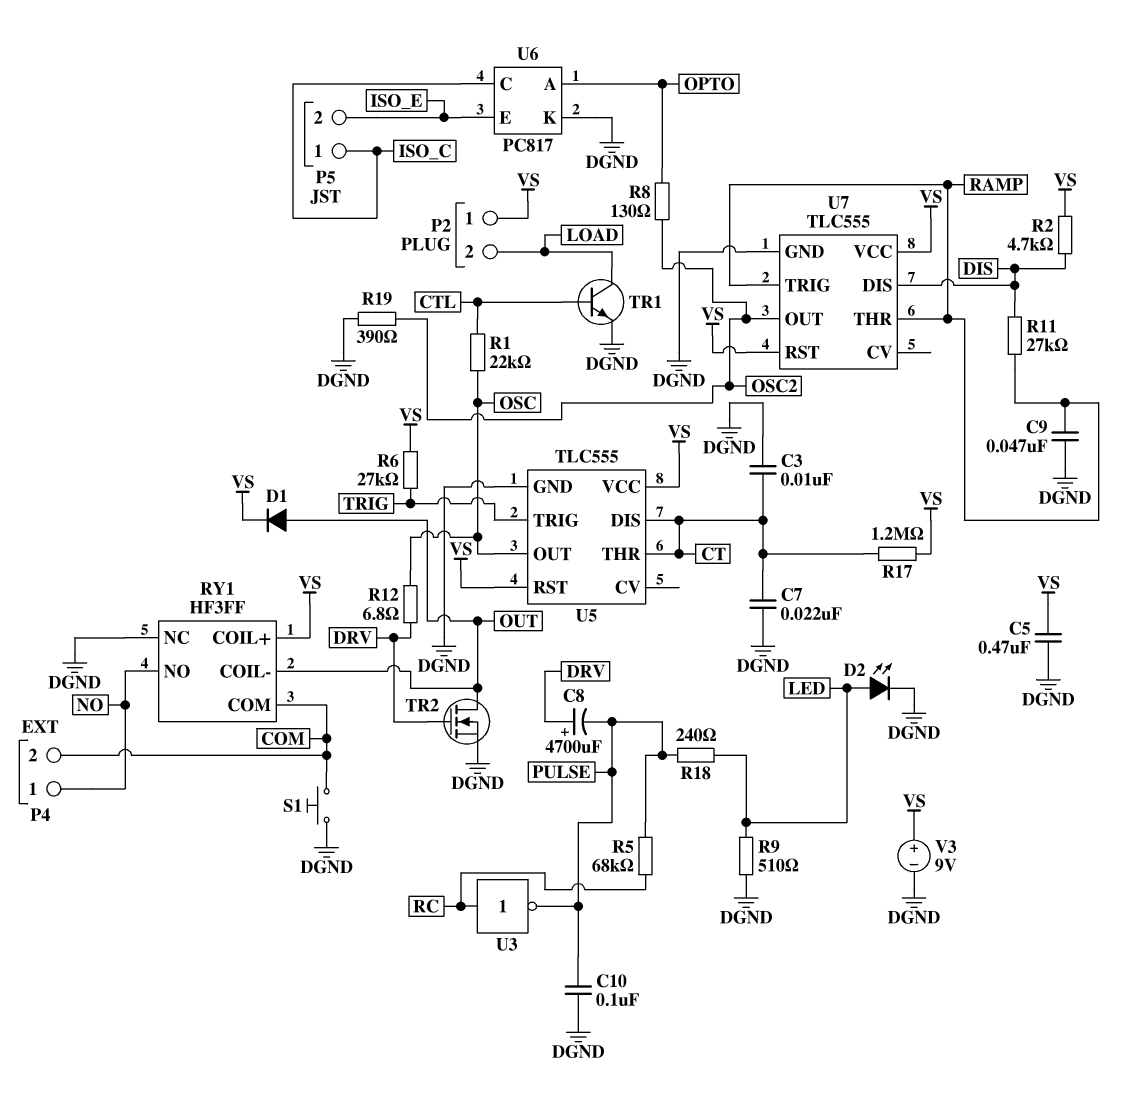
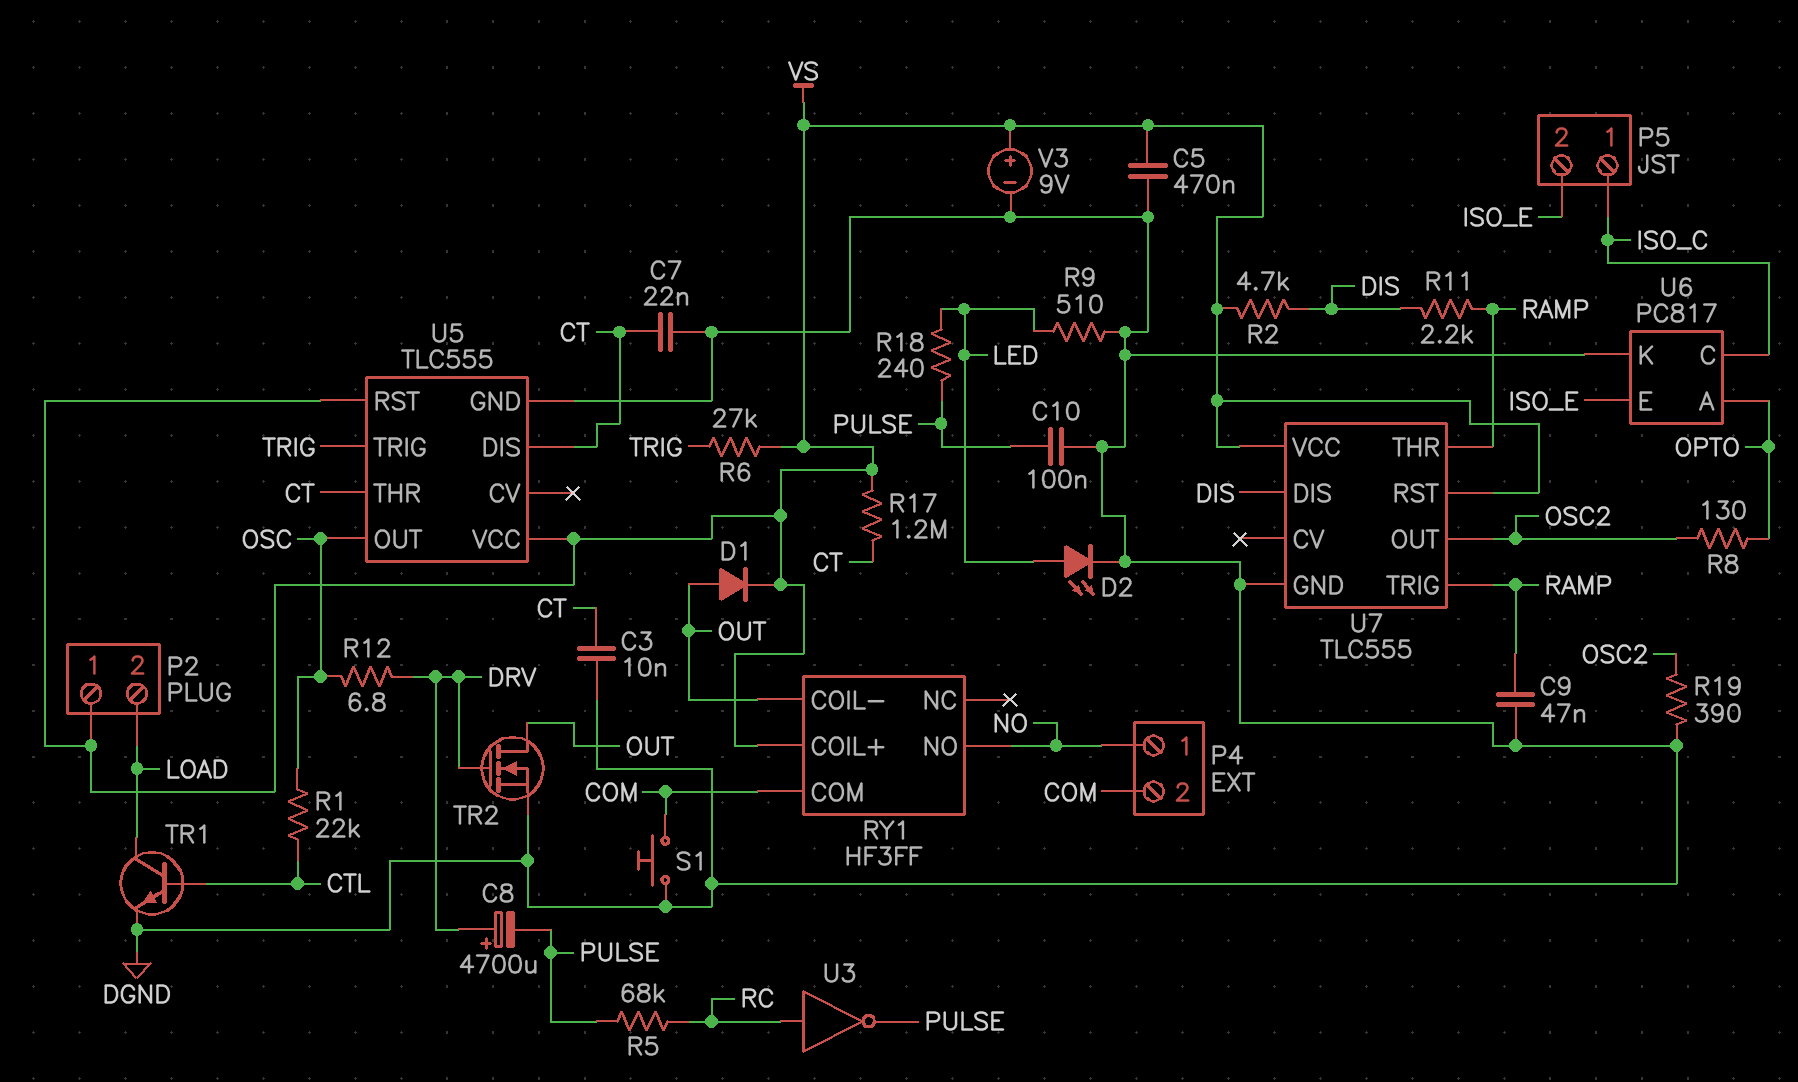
R11: 27k (DIS, RAMP) -> 2.2k (DIS, RAMP)
RY1 pin NC: DGND -> none

